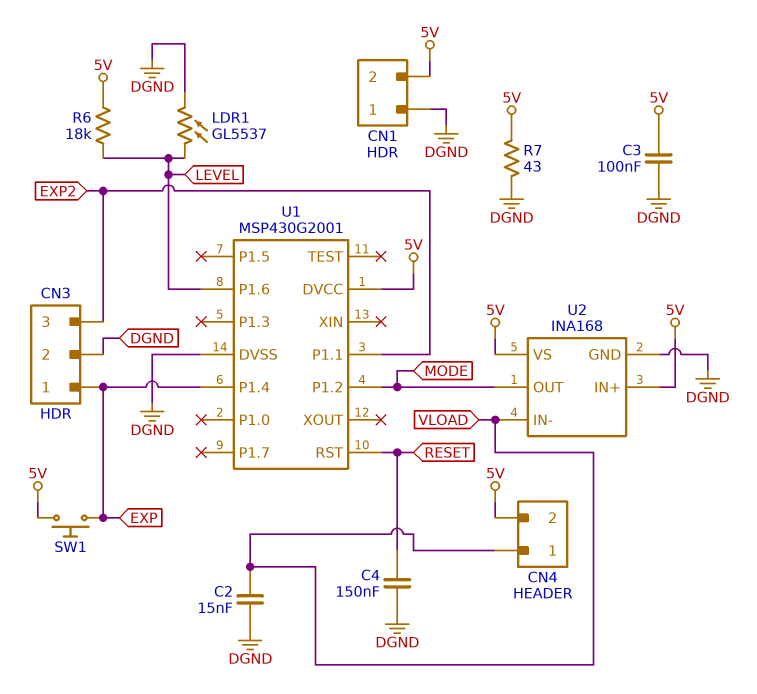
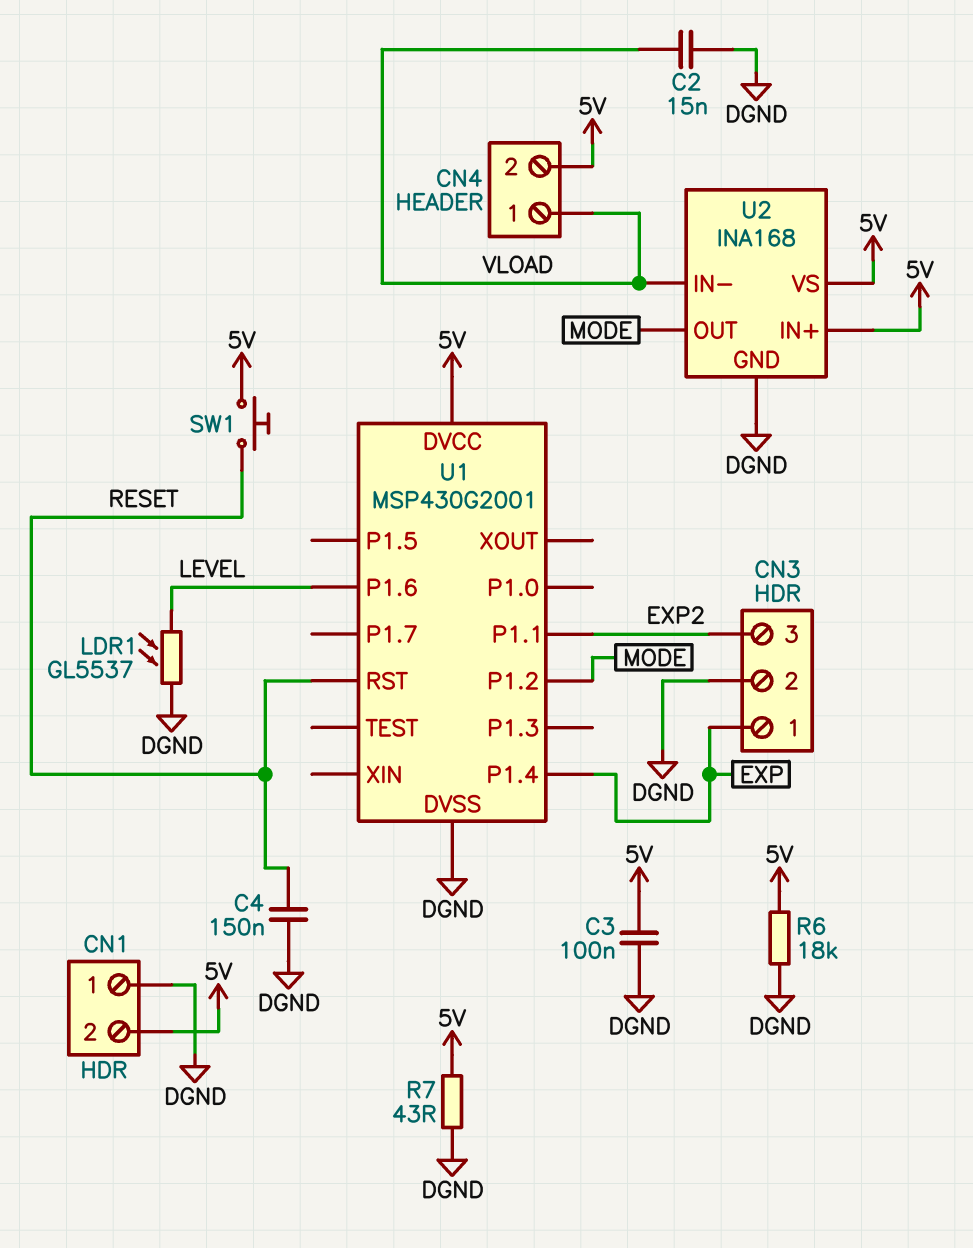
R6: 18k (5V, LEVEL) -> 18k (5V, DGND)
SW1: button (5V, EXP) -> button (5V, RESET)

